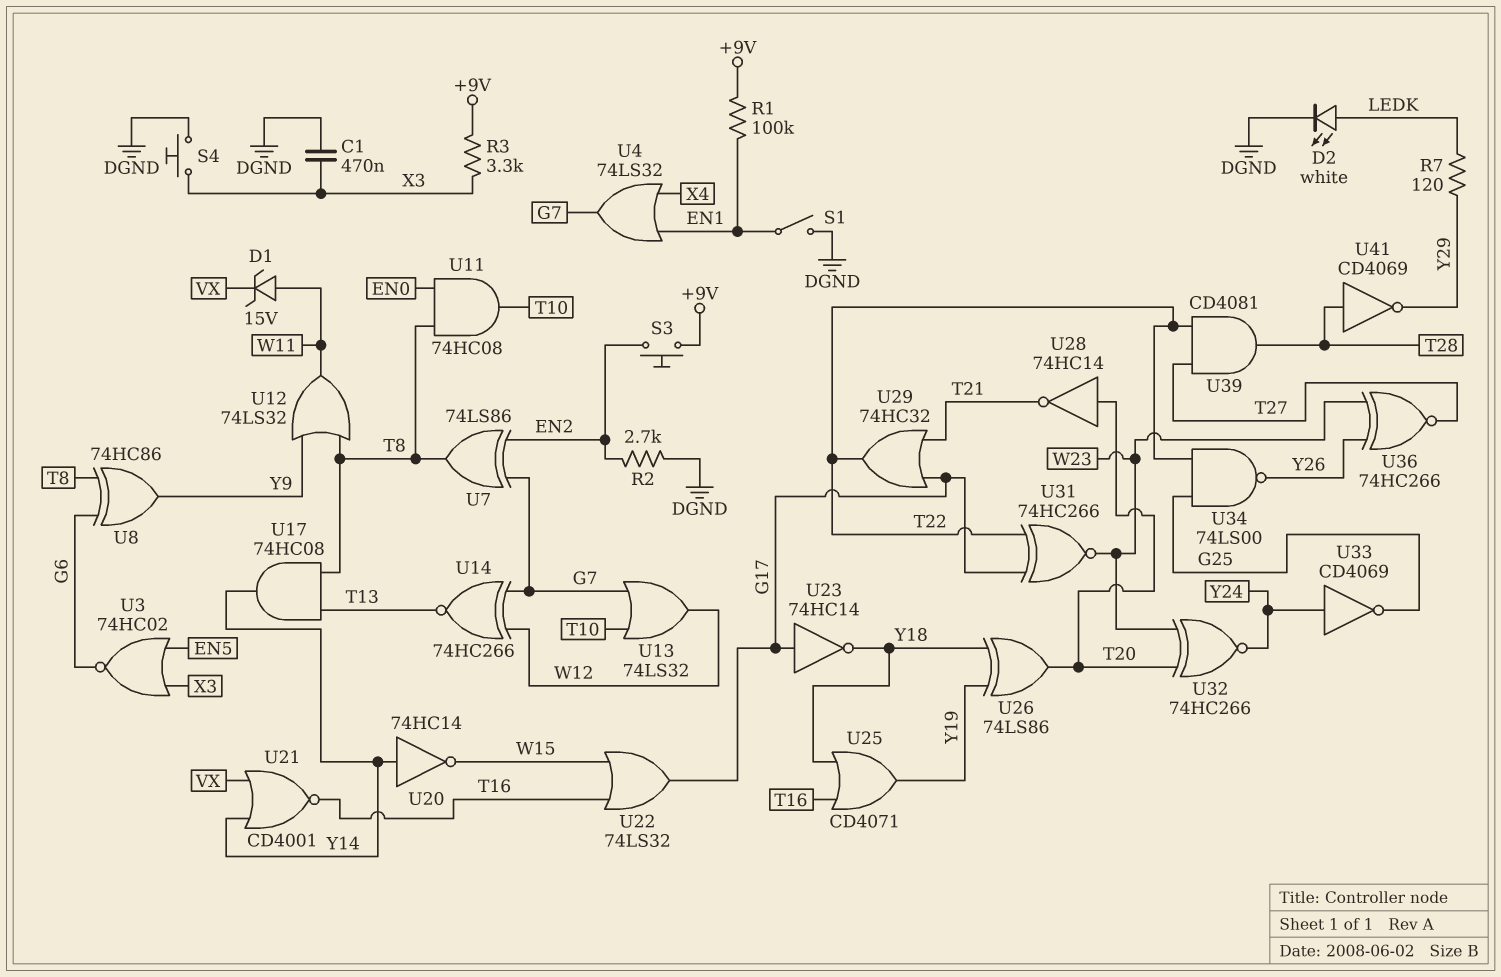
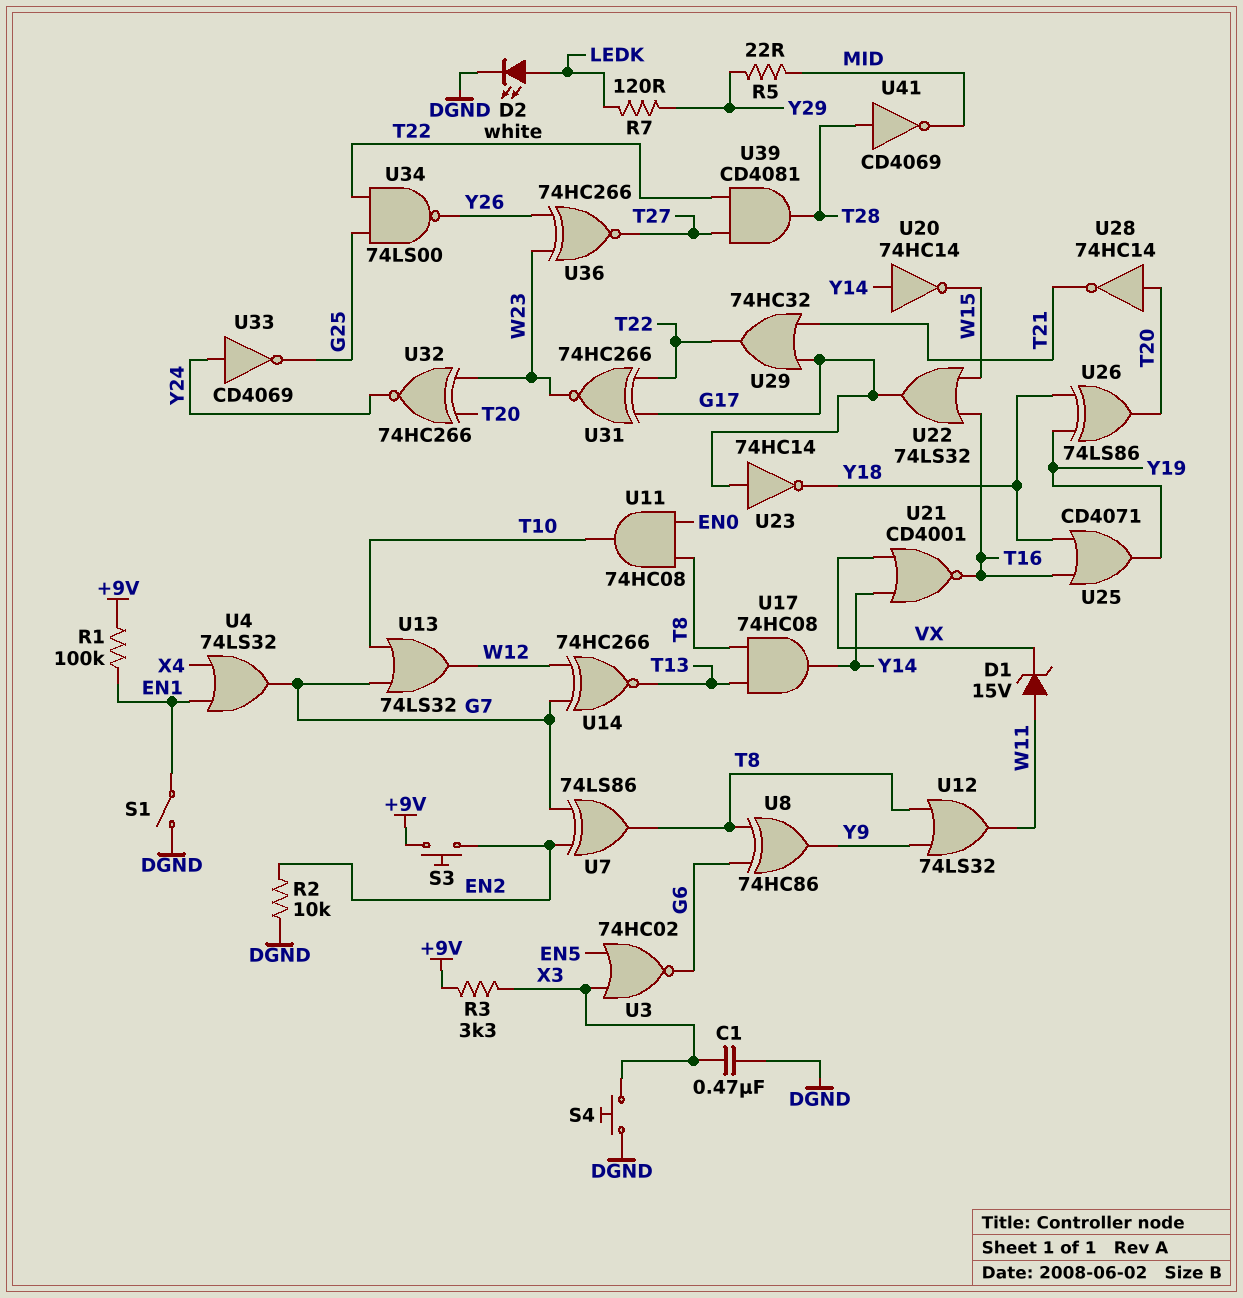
R2: 2.7k (DGND, EN2) -> 10k (DGND, EN2)
R5: none -> 22 (MID, Y29)
U41: NOT CD4069 (in T28, out Y29) -> NOT CD4069 (in T28, out MID)

